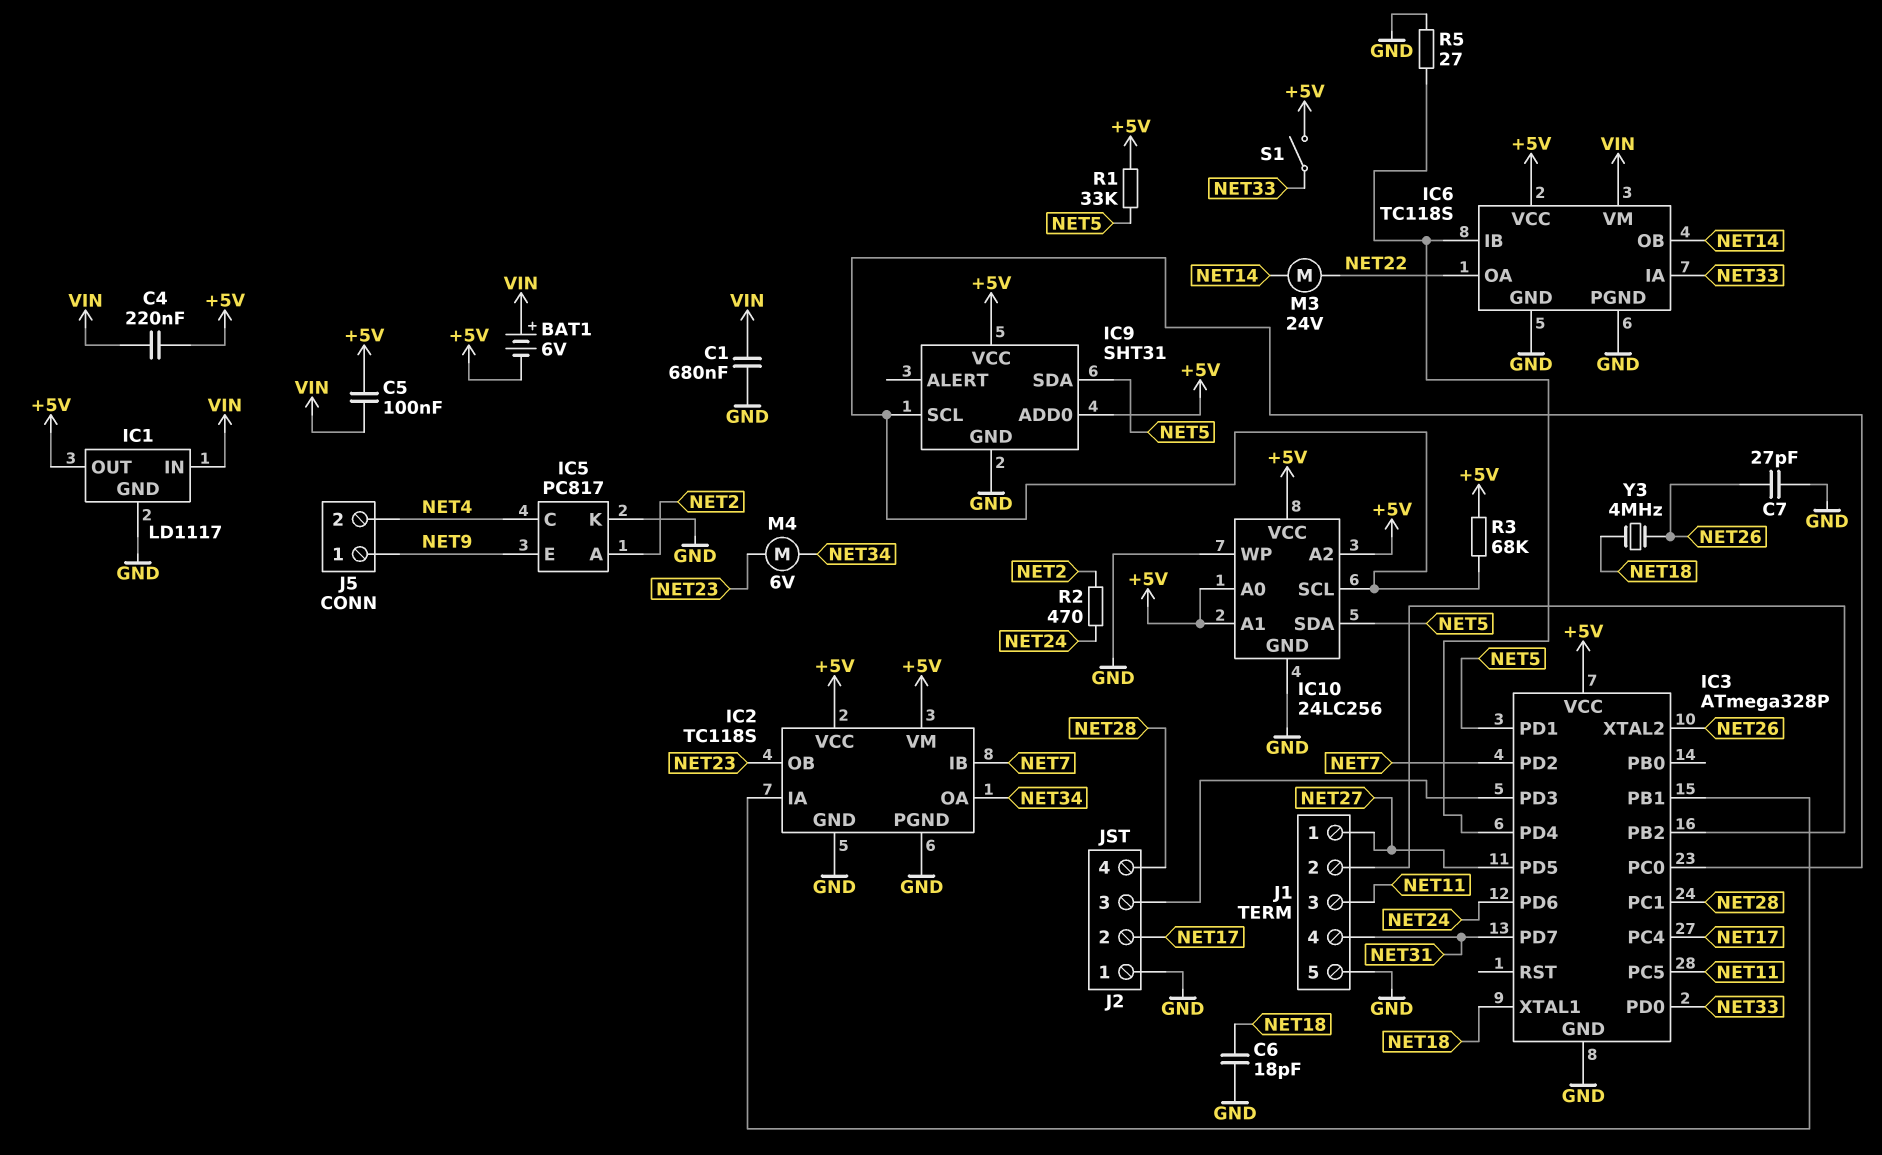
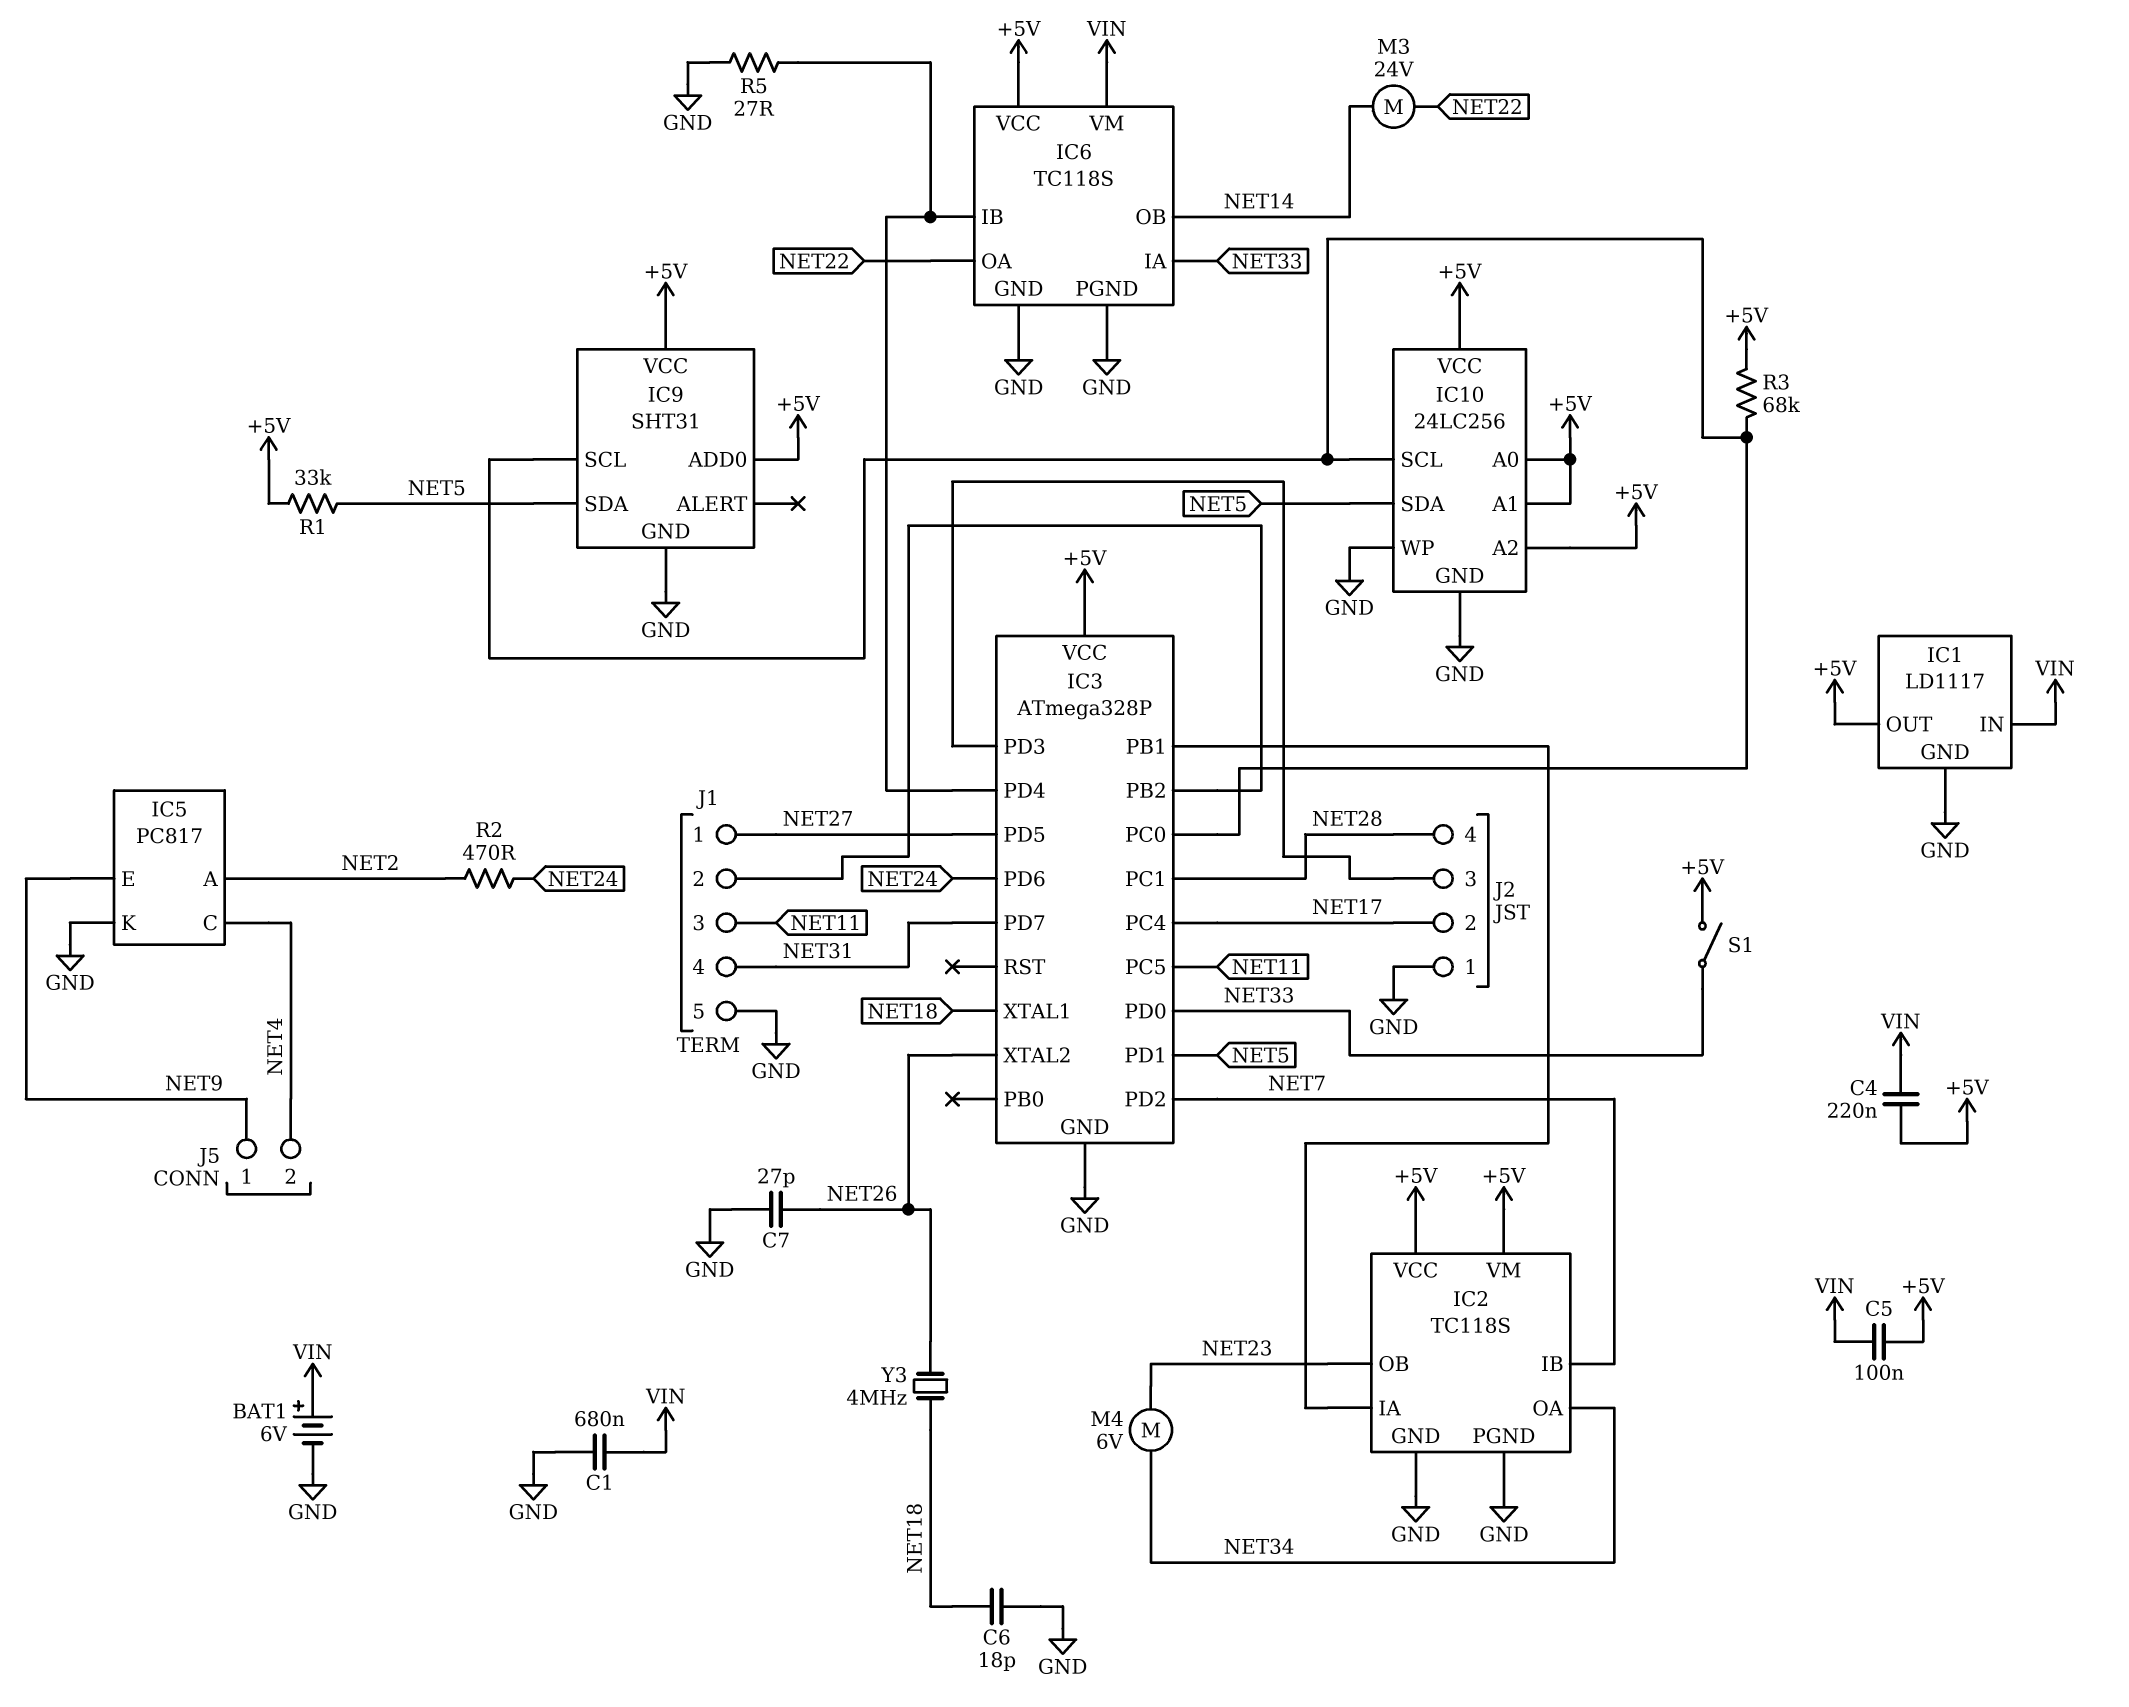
BAT1: 6V (plus VIN, minus +5V) -> 6V (plus VIN, minus GND)

